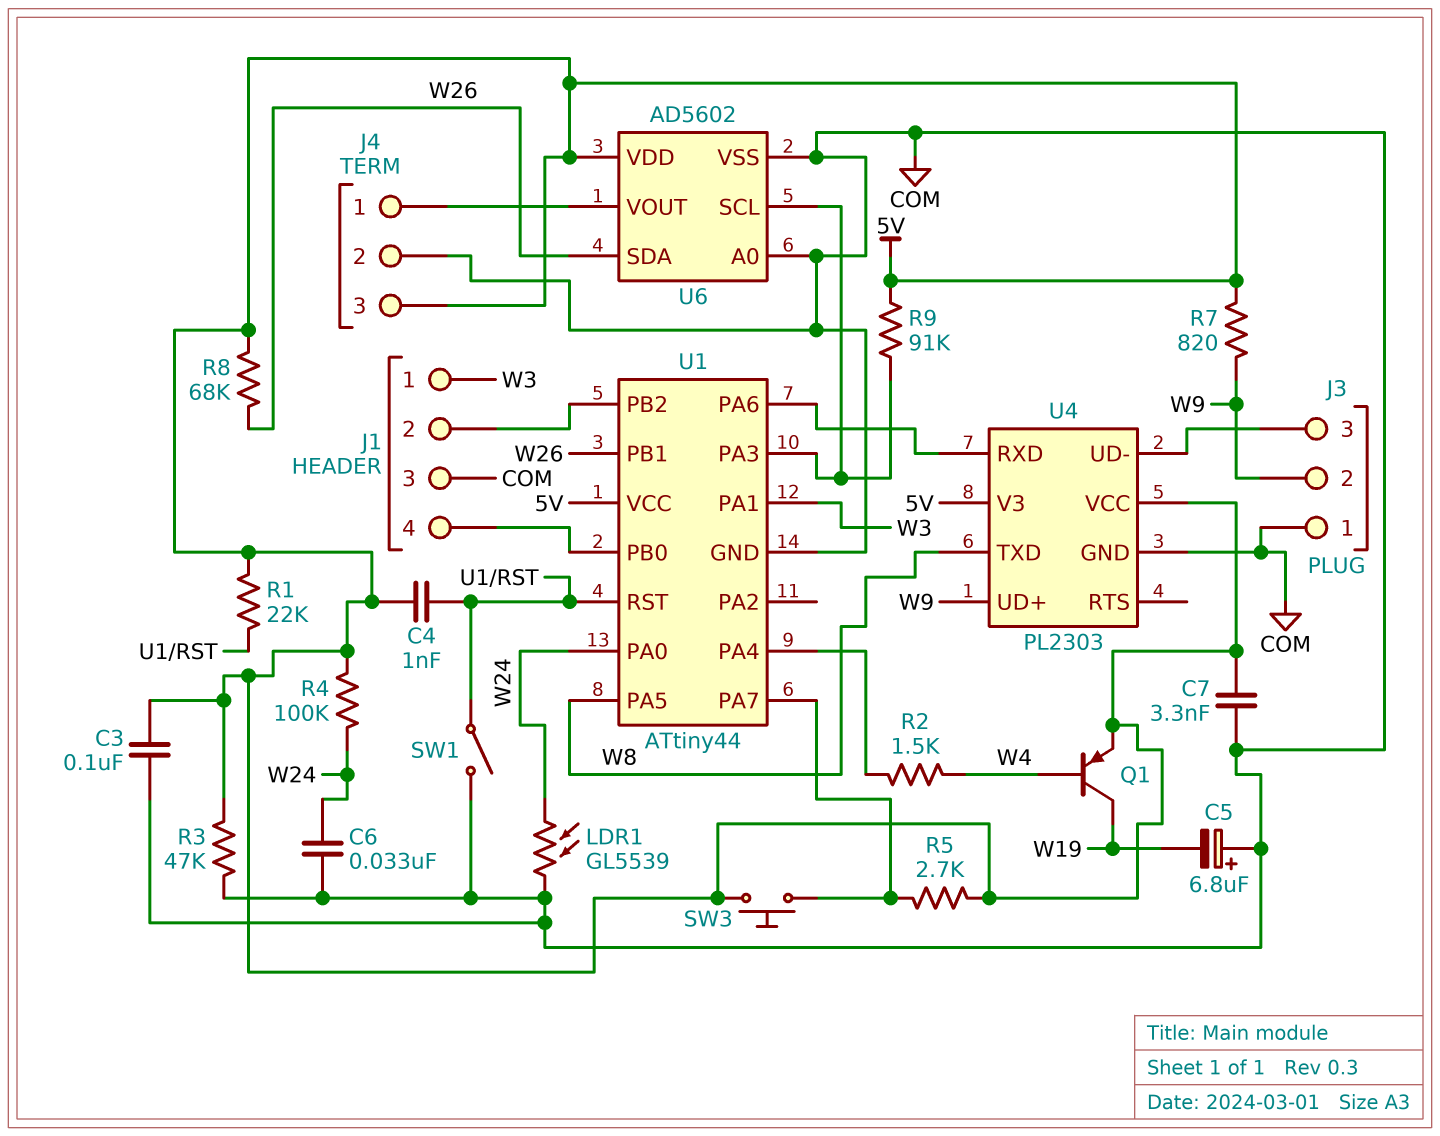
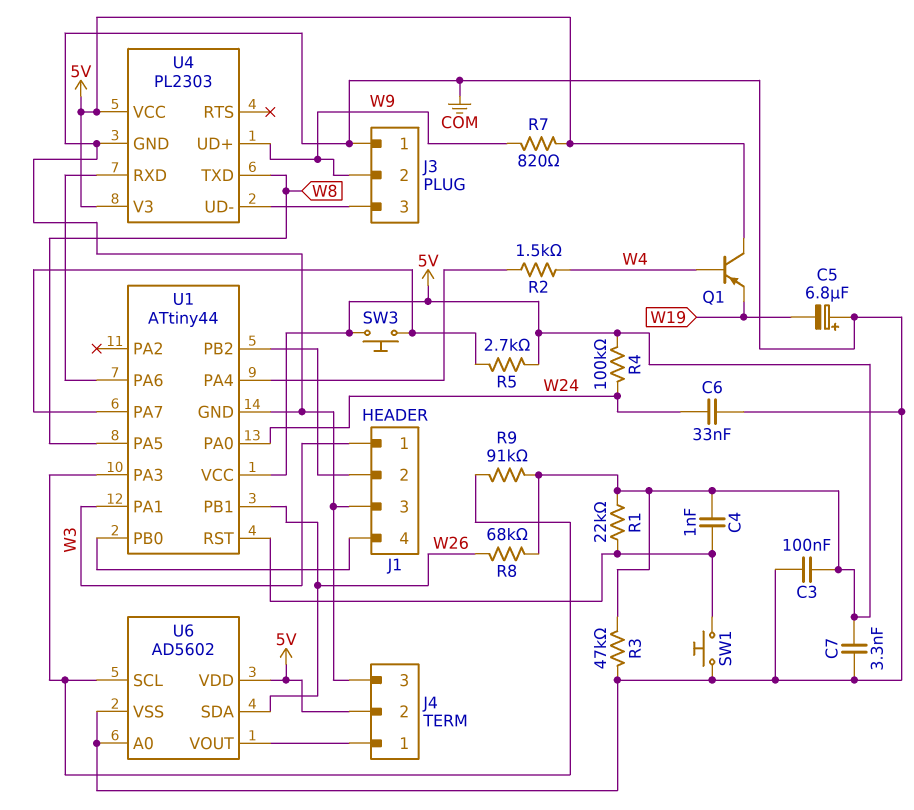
J4 pin 2: COM -> 5V
J4 pin 3: 5V -> COM
LDR1: GL5539 (COM, W24) -> none
Q1: PNP (B W4, C W19, E 5V) -> PNP (B W4, C 5V, E W19)
SW1: switch (COM, U1/RST) -> button (COM, U1/RST)

